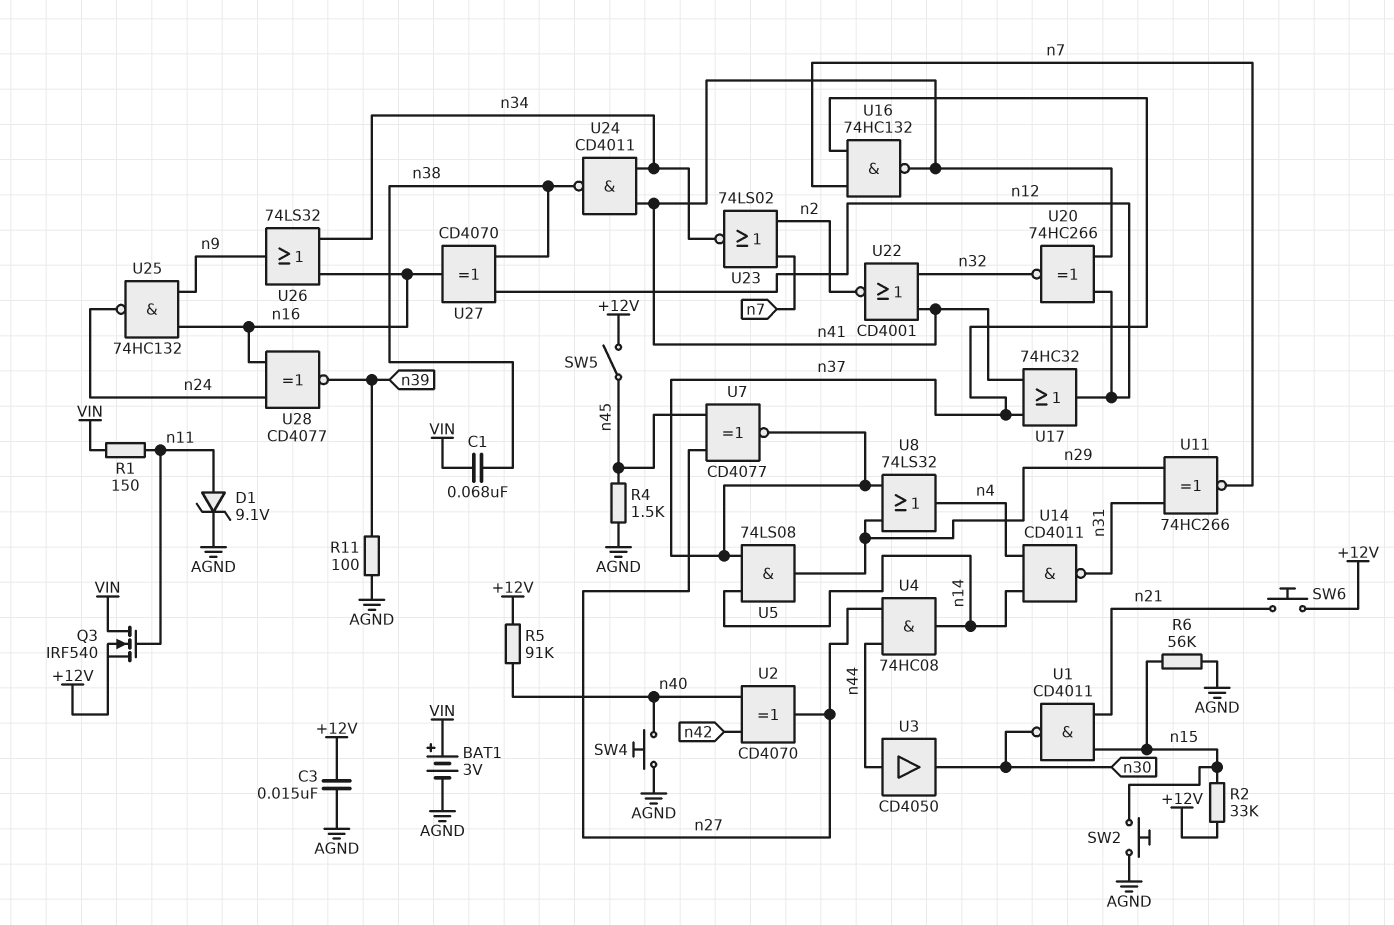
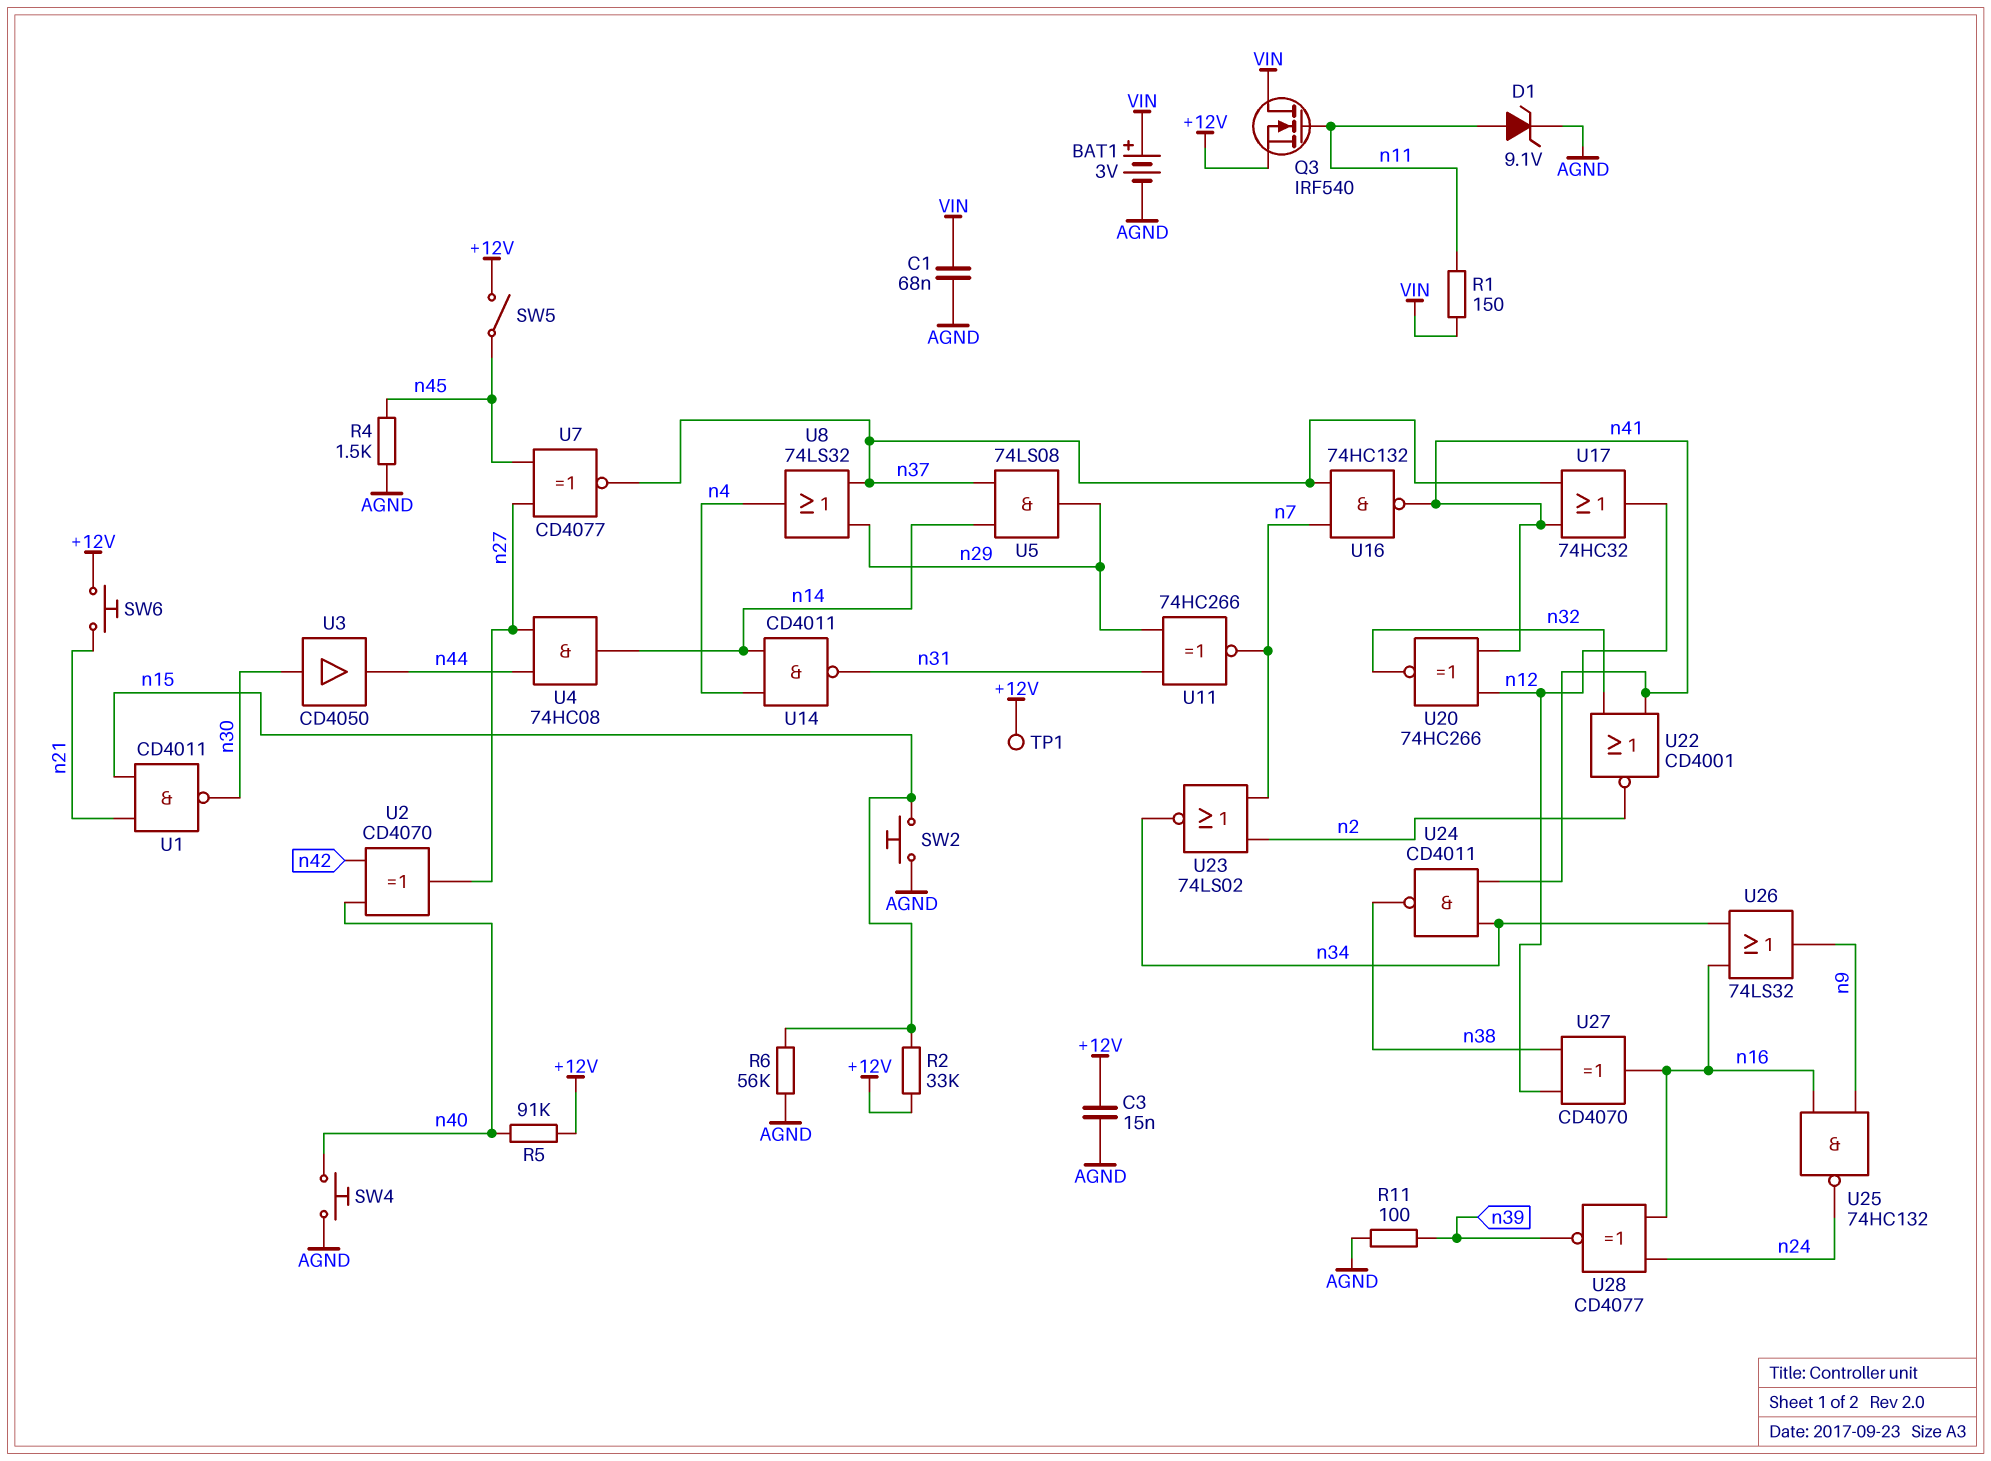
C1: 68nF (VIN, n38) -> 68nF (AGND, VIN)
TP1: none -> test point (+12V)
U3: buffer CD4050 (in n44, out n30) -> buffer CD4050 (in n30, out n44)

